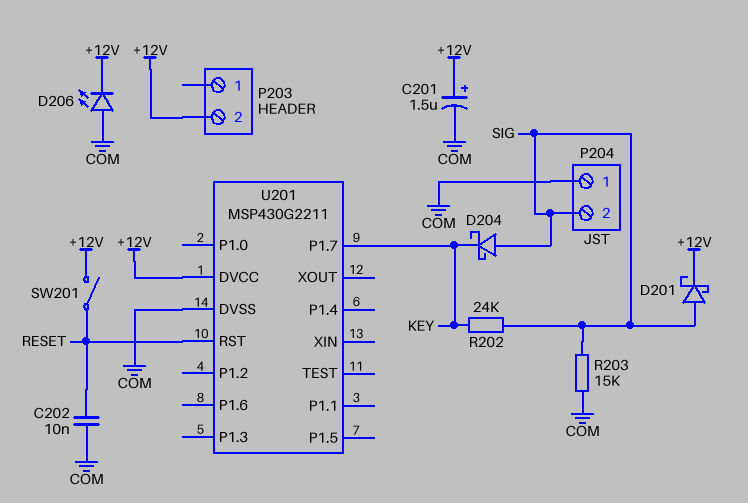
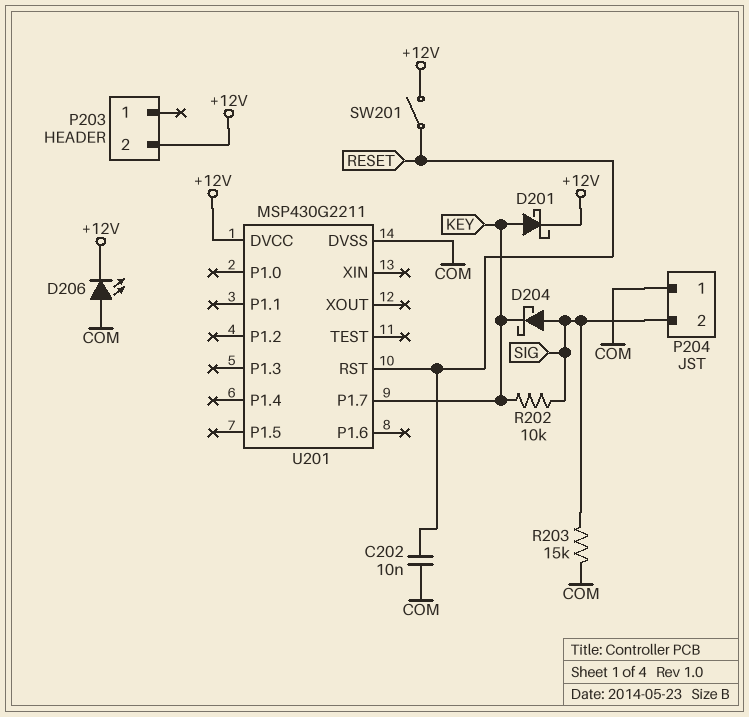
C201: 1.5uF (plus +12V, minus COM) -> none
D201: schottky (A SIG, K +12V) -> schottky (A KEY, K +12V)
R202: 24k (KEY, SIG) -> 10k (KEY, SIG)

